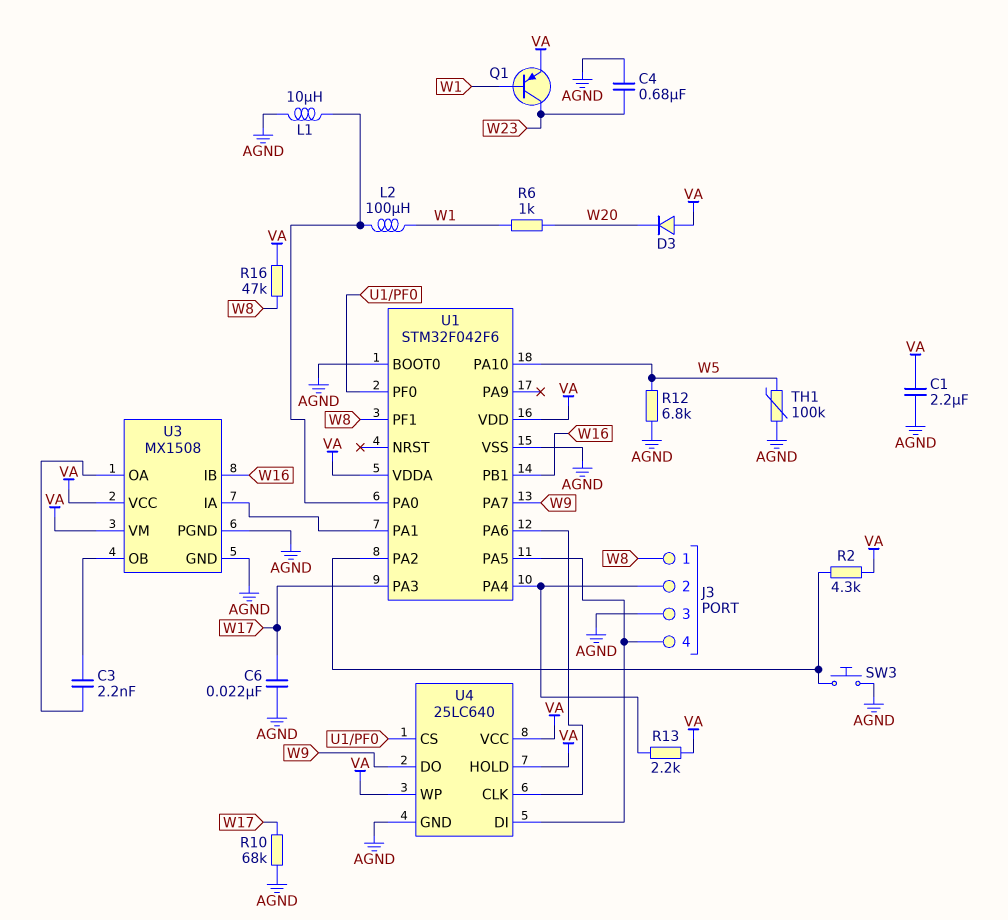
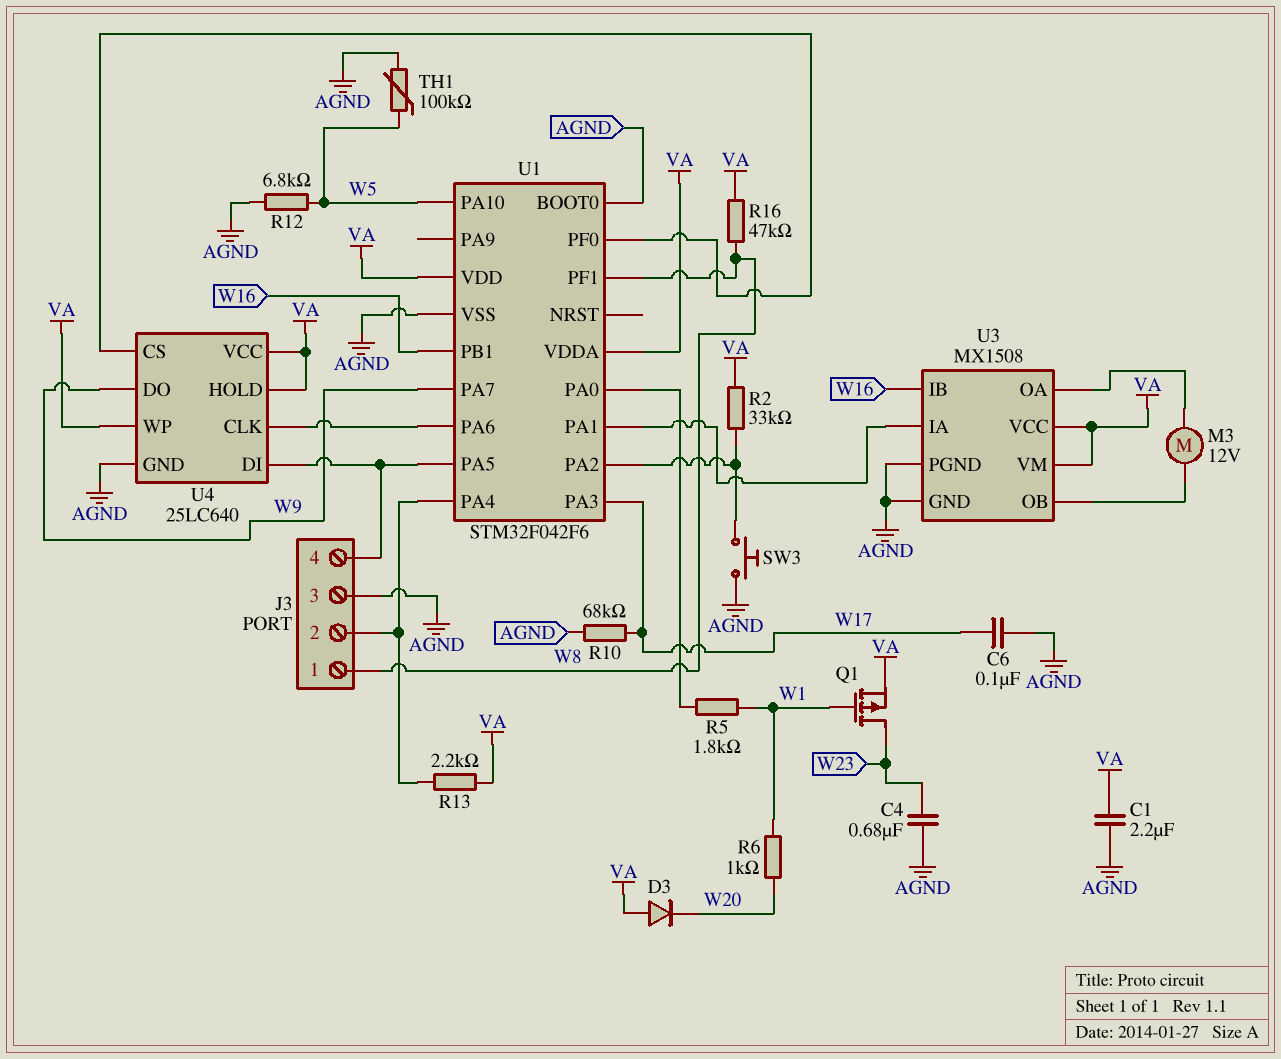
C3: 2.2nF (U3/OA, U3/OB) -> none
C6: 22nF (AGND, W17) -> 100nF (AGND, W17)
L1: 10uH (AGND, U1/PA0) -> none
L2: 100uH (U1/PA0, W1) -> none
M3: none -> motor 12V (U3/OA, U3/OB)
Q1: PNP (B W1, C W23, E VA) -> PMOS (G W1, D W23, S VA)
R2: 4.3k (U1/PA2, VA) -> 33k (U1/PA2, VA)
R5: none -> 1.8k (U1/PA0, W1)

